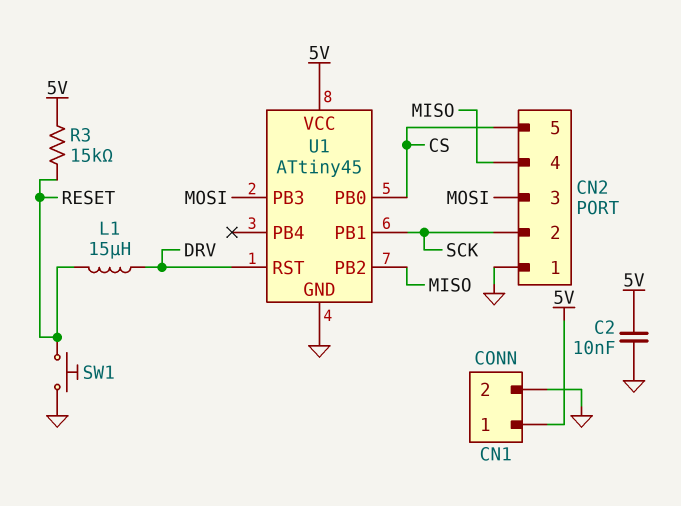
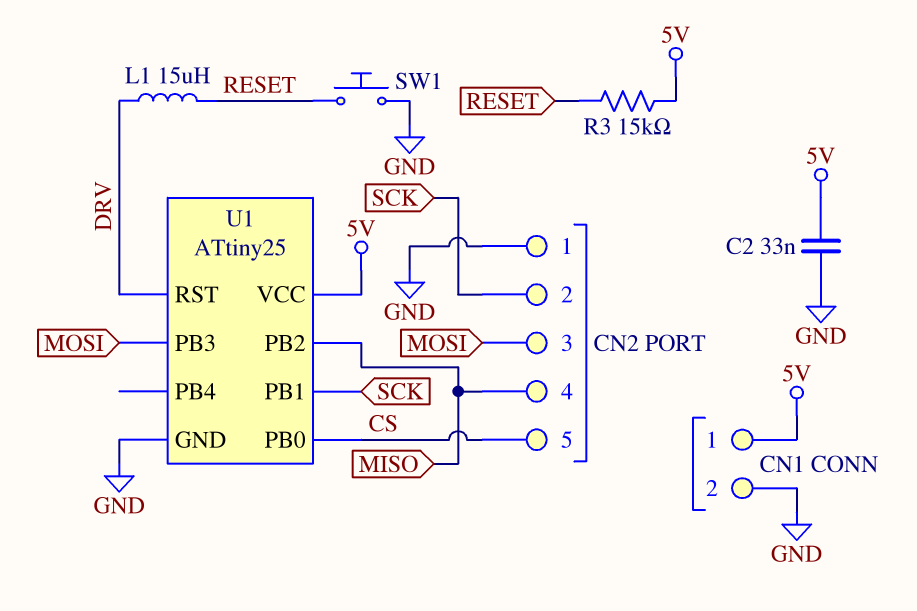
C2: 10nF (5V, GND) -> 33nF (5V, GND)
U1: ATtiny45 -> ATtiny25

